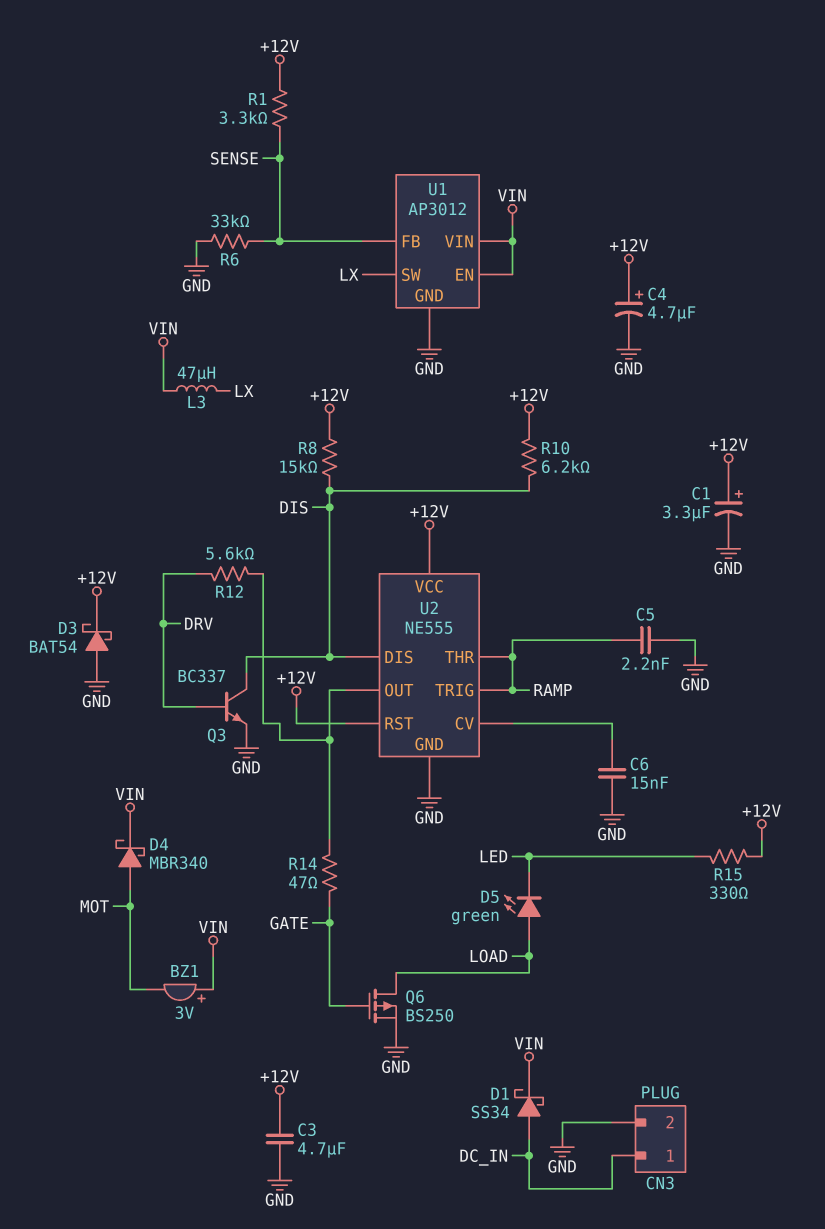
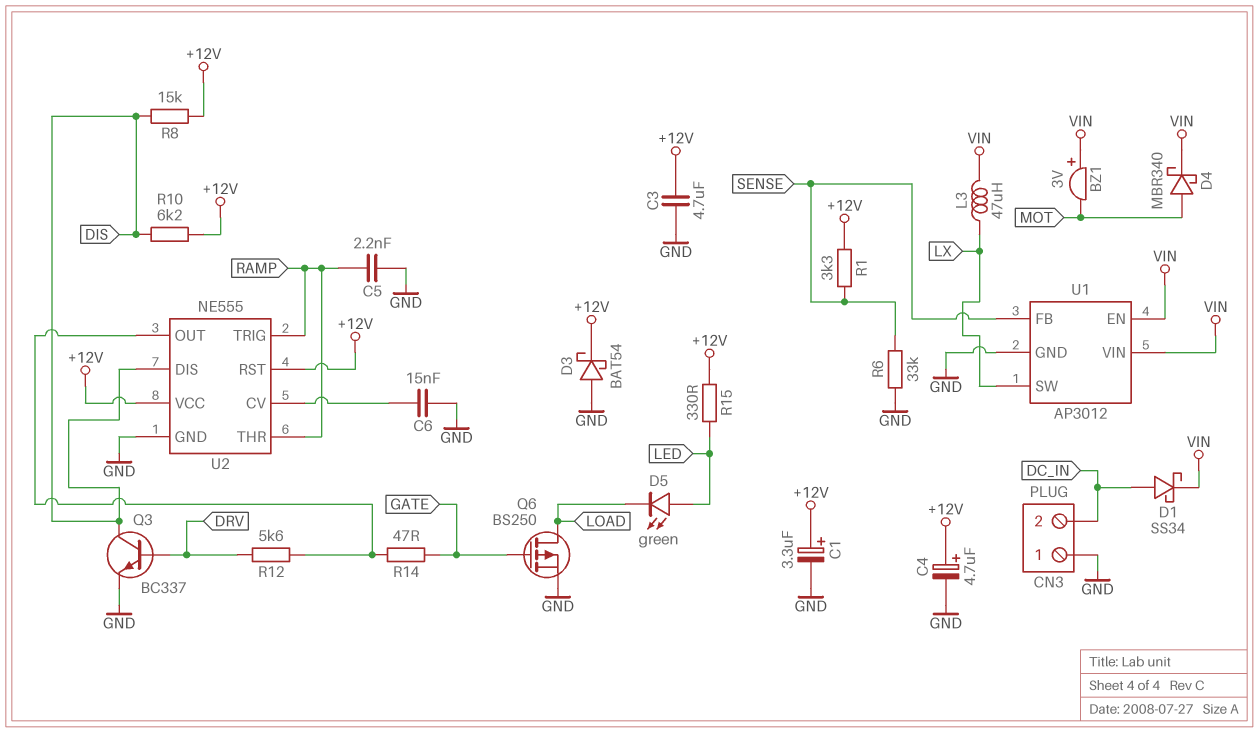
CN3 pin 1: DC_IN -> GND
CN3 pin 2: GND -> DC_IN
D5: LED green (A LOAD, K LED) -> LED green (A LED, K LOAD)

